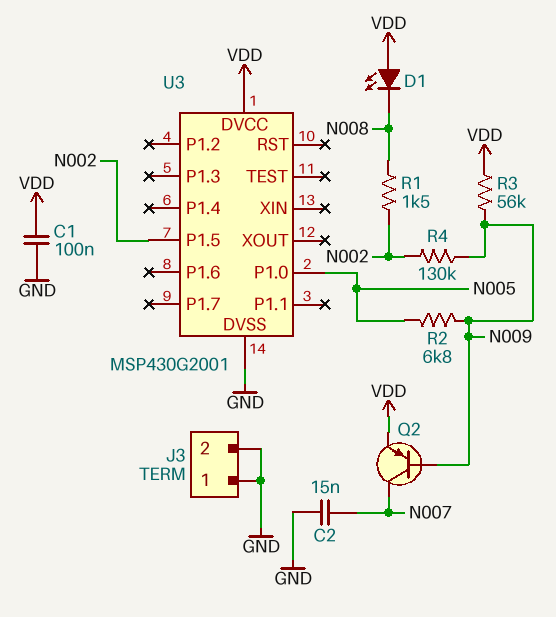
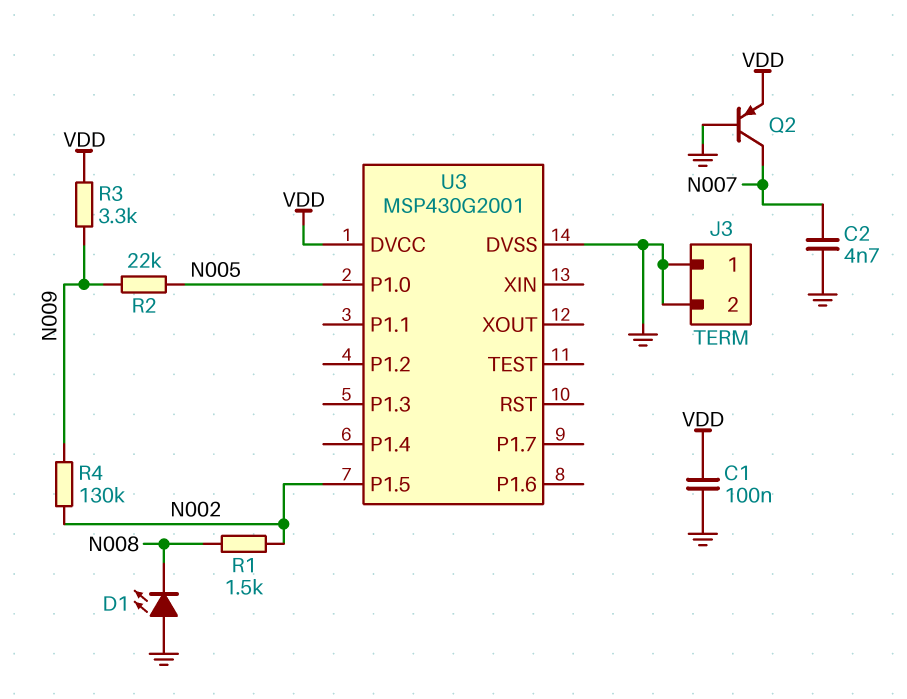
C2: 15nF (GND, N007) -> 4.7nF (GND, N007)
D1: LED (A VDD, K N008) -> LED (A GND, K N008)
Q2: PNP (B N009, C N007, E VDD) -> PNP (B GND, C N007, E VDD)
R2: 6.8k (N005, N009) -> 22k (N005, N009)
R3: 56k (N009, VDD) -> 3.3k (N009, VDD)

